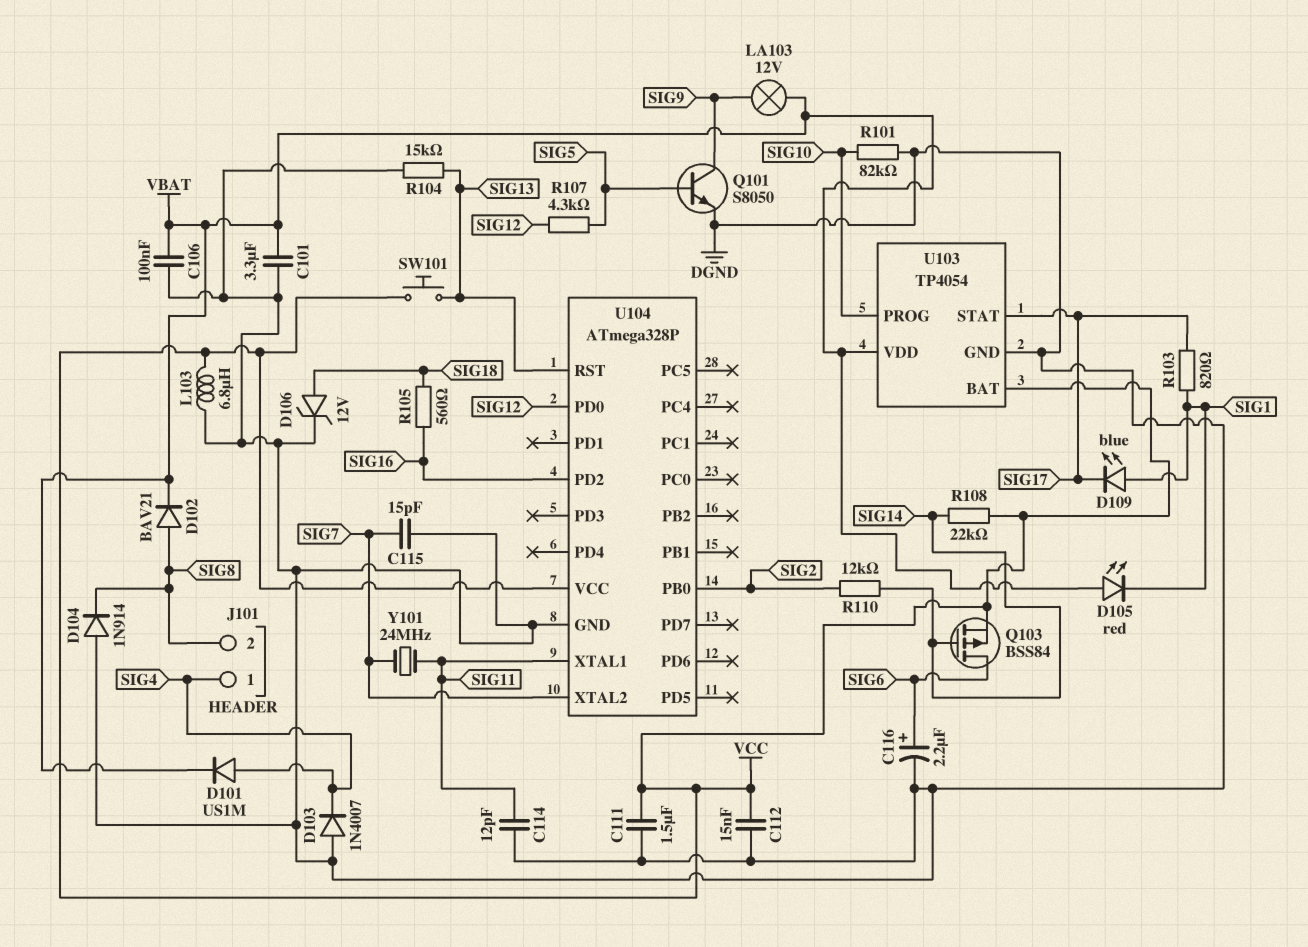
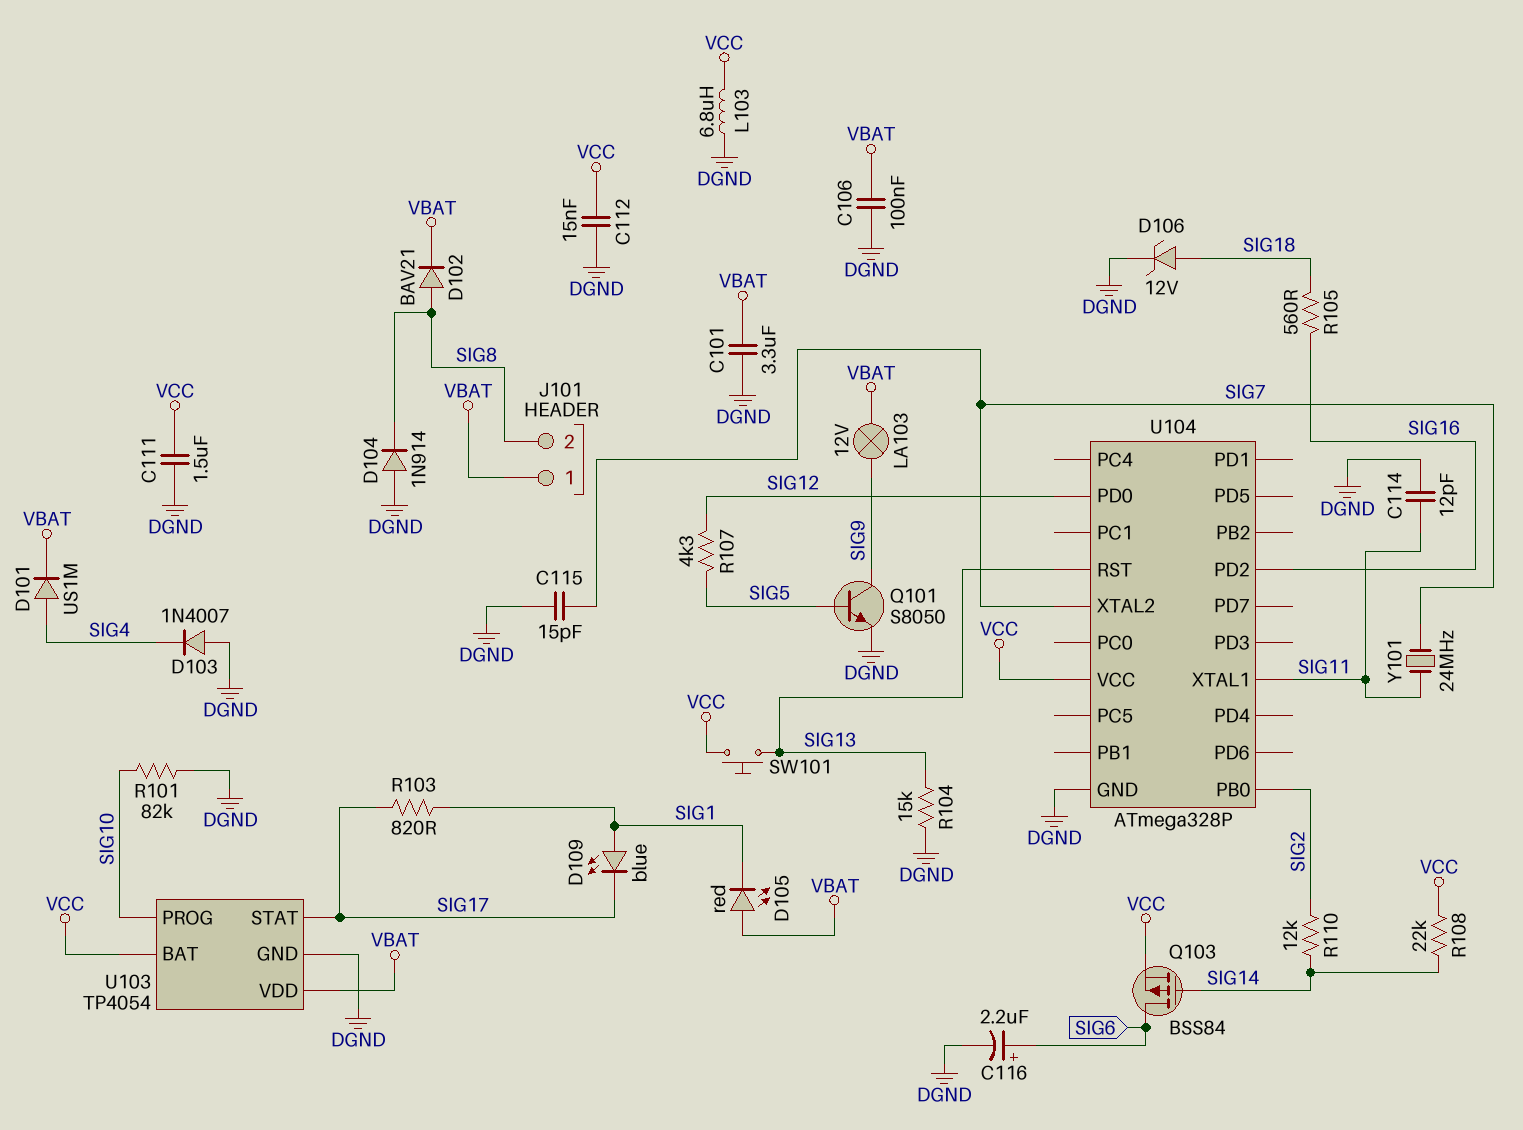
J101 pin 1: SIG4 -> VBAT

